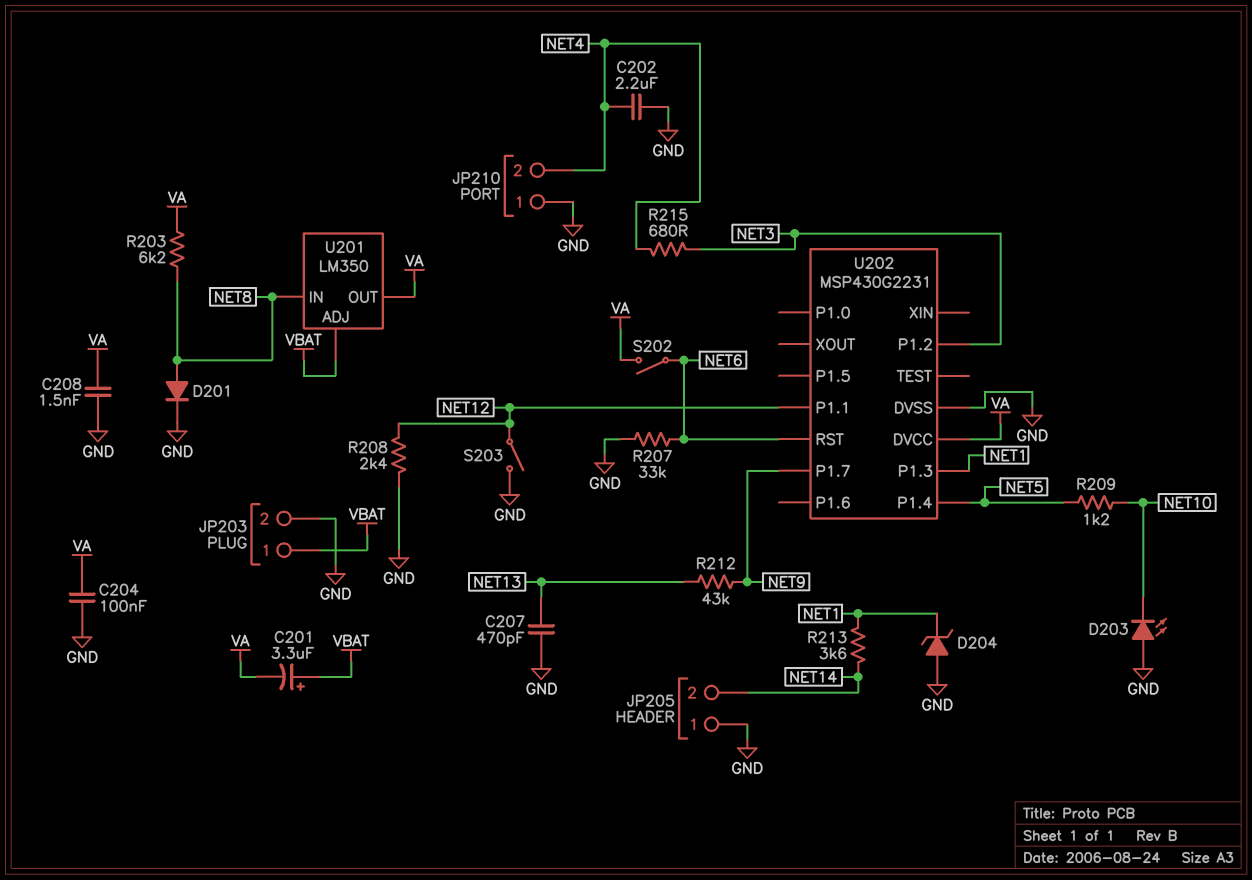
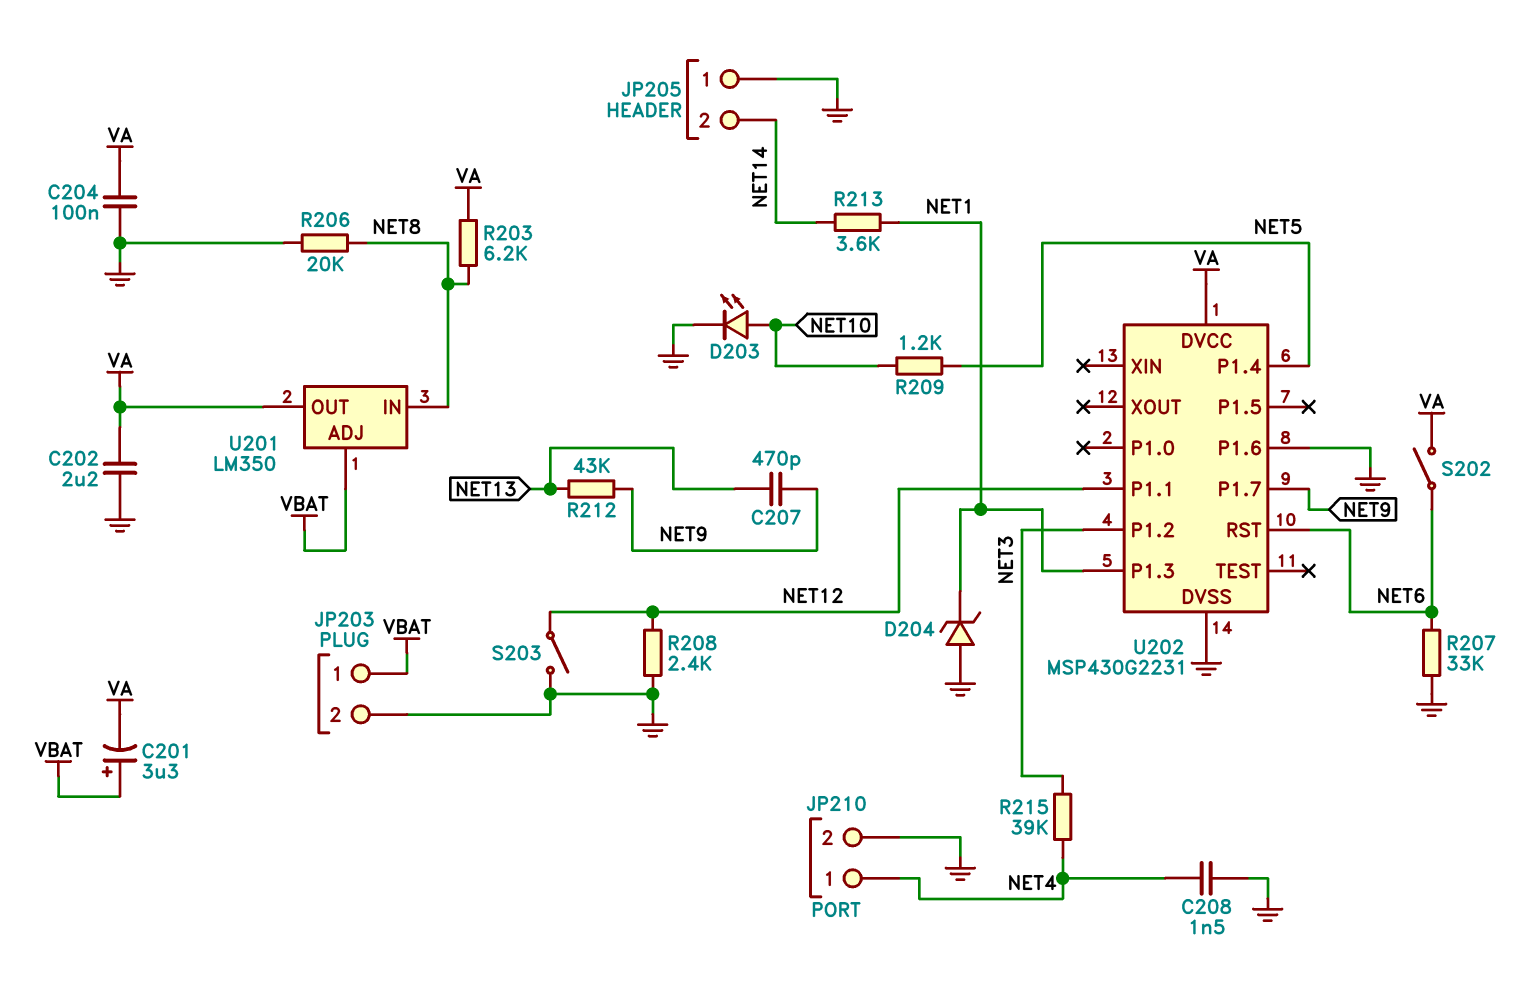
C202: 2.2uF (GND, NET4) -> 2.2uF (GND, VA)
C207: 470pF (GND, NET13) -> 470pF (NET9, NET13)
C208: 1.5nF (GND, VA) -> 1.5nF (GND, NET4)
D201: diode (A NET8, K GND) -> none
D203: LED (A GND, K NET10) -> LED (A NET10, K GND)
JP210 pin 1: GND -> NET4
JP210 pin 2: NET4 -> GND
R206: none -> 20k (GND, NET8)
R215: 680 (NET3, NET4) -> 39k (NET3, NET4)
U202 pin P1.6: none -> GND

